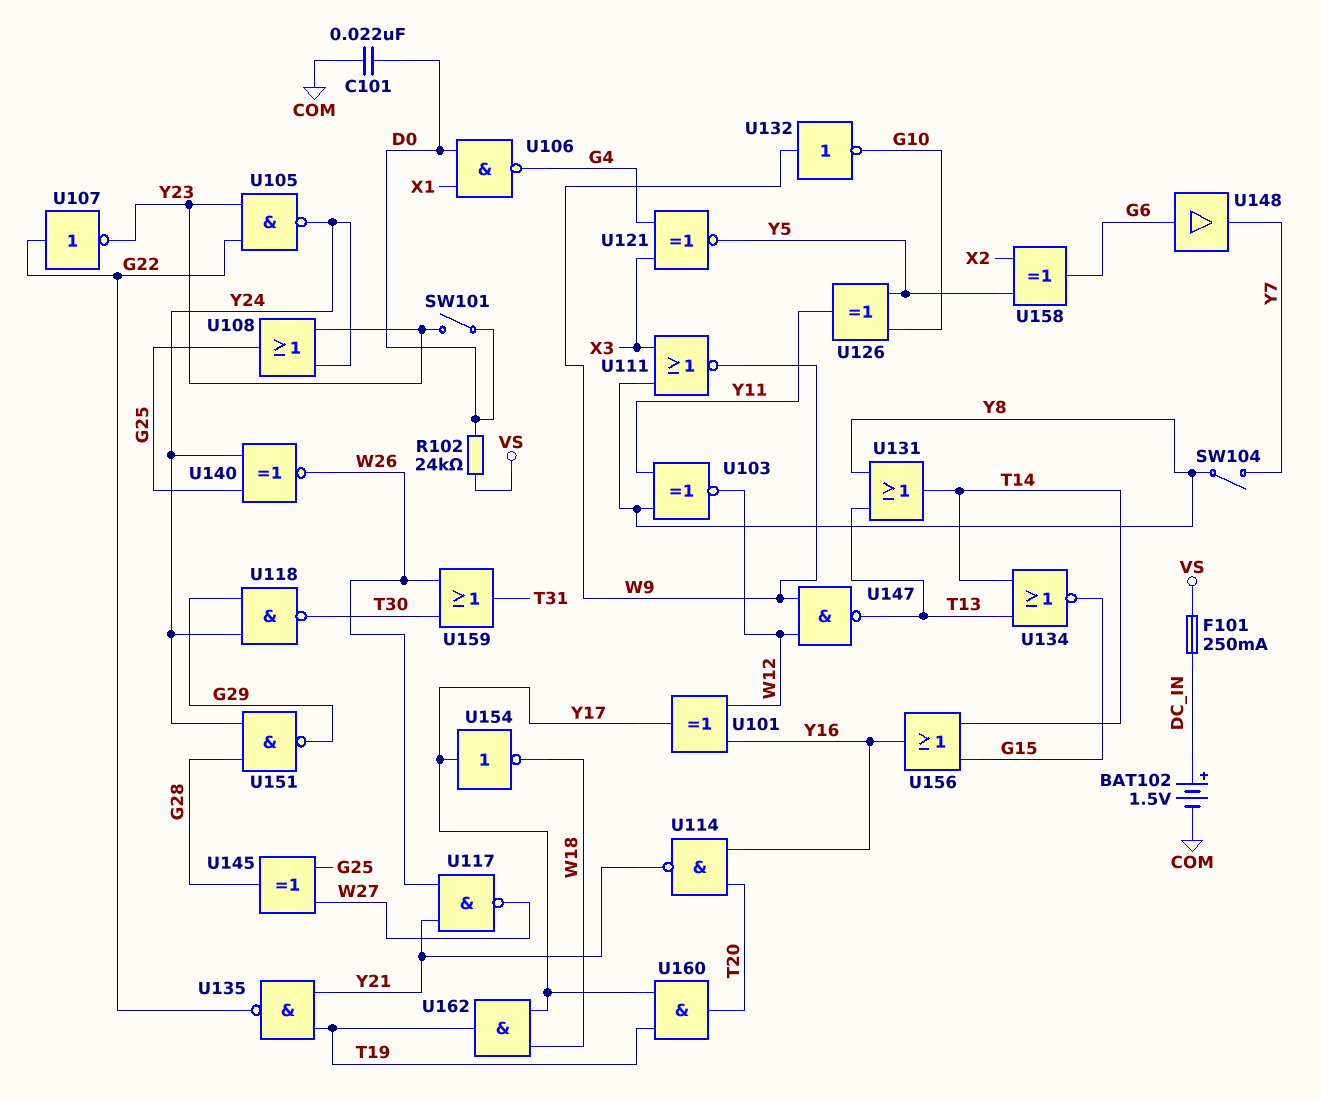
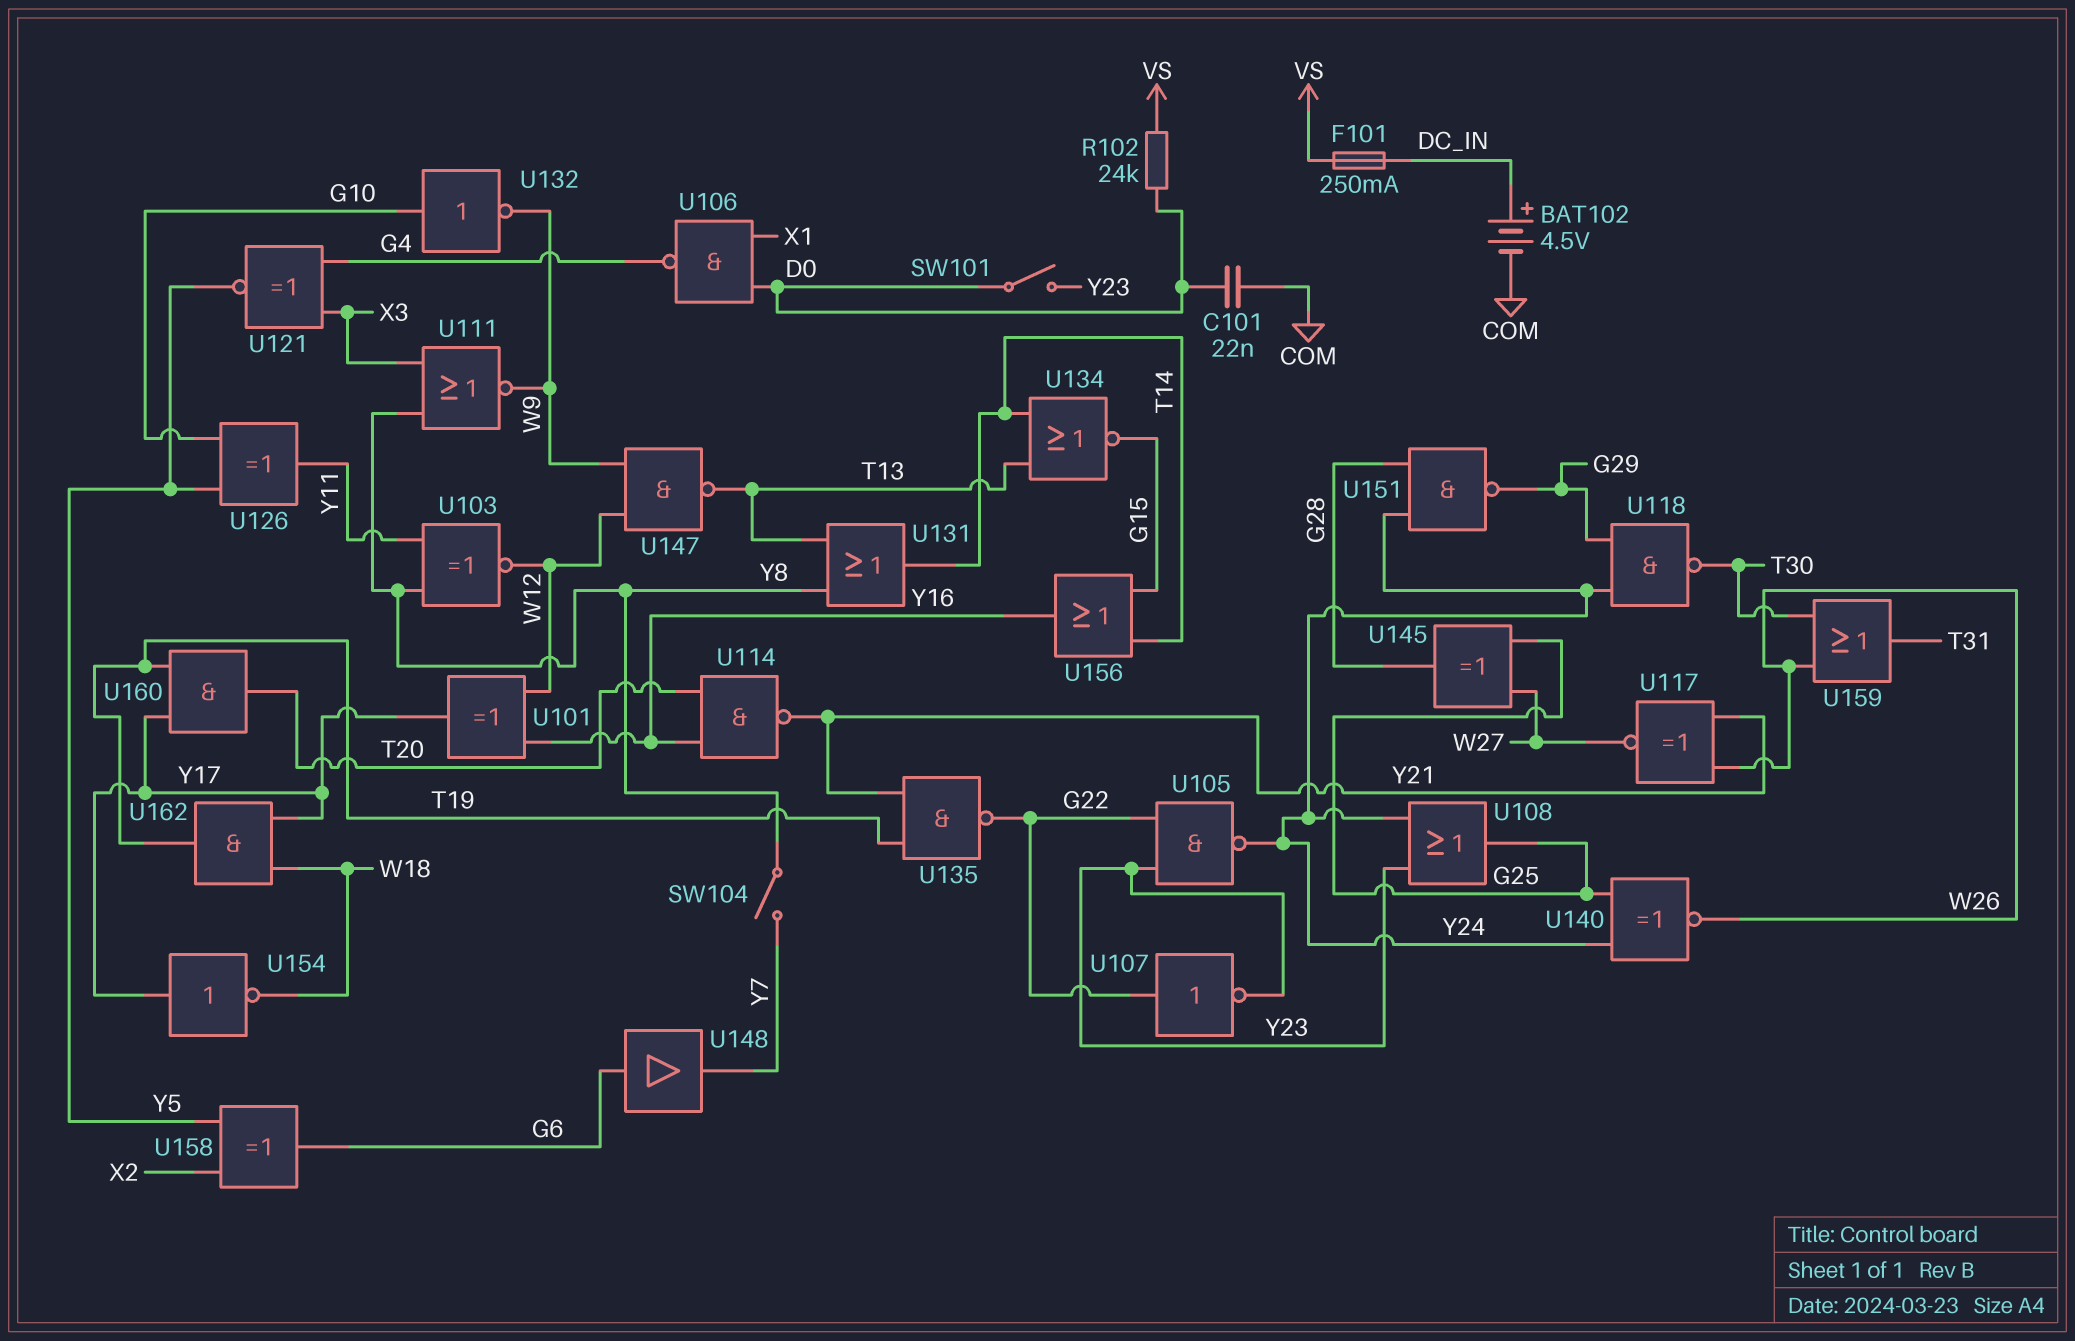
BAT102: 1.5V (plus DC_IN, minus COM) -> 4.5V (plus DC_IN, minus COM)
U117: NAND (in W26, in Y21, out W27) -> XNOR (in W26, in Y21, out W27)
U132: NOT (in W9, out G10) -> NOT (in G10, out W9)

